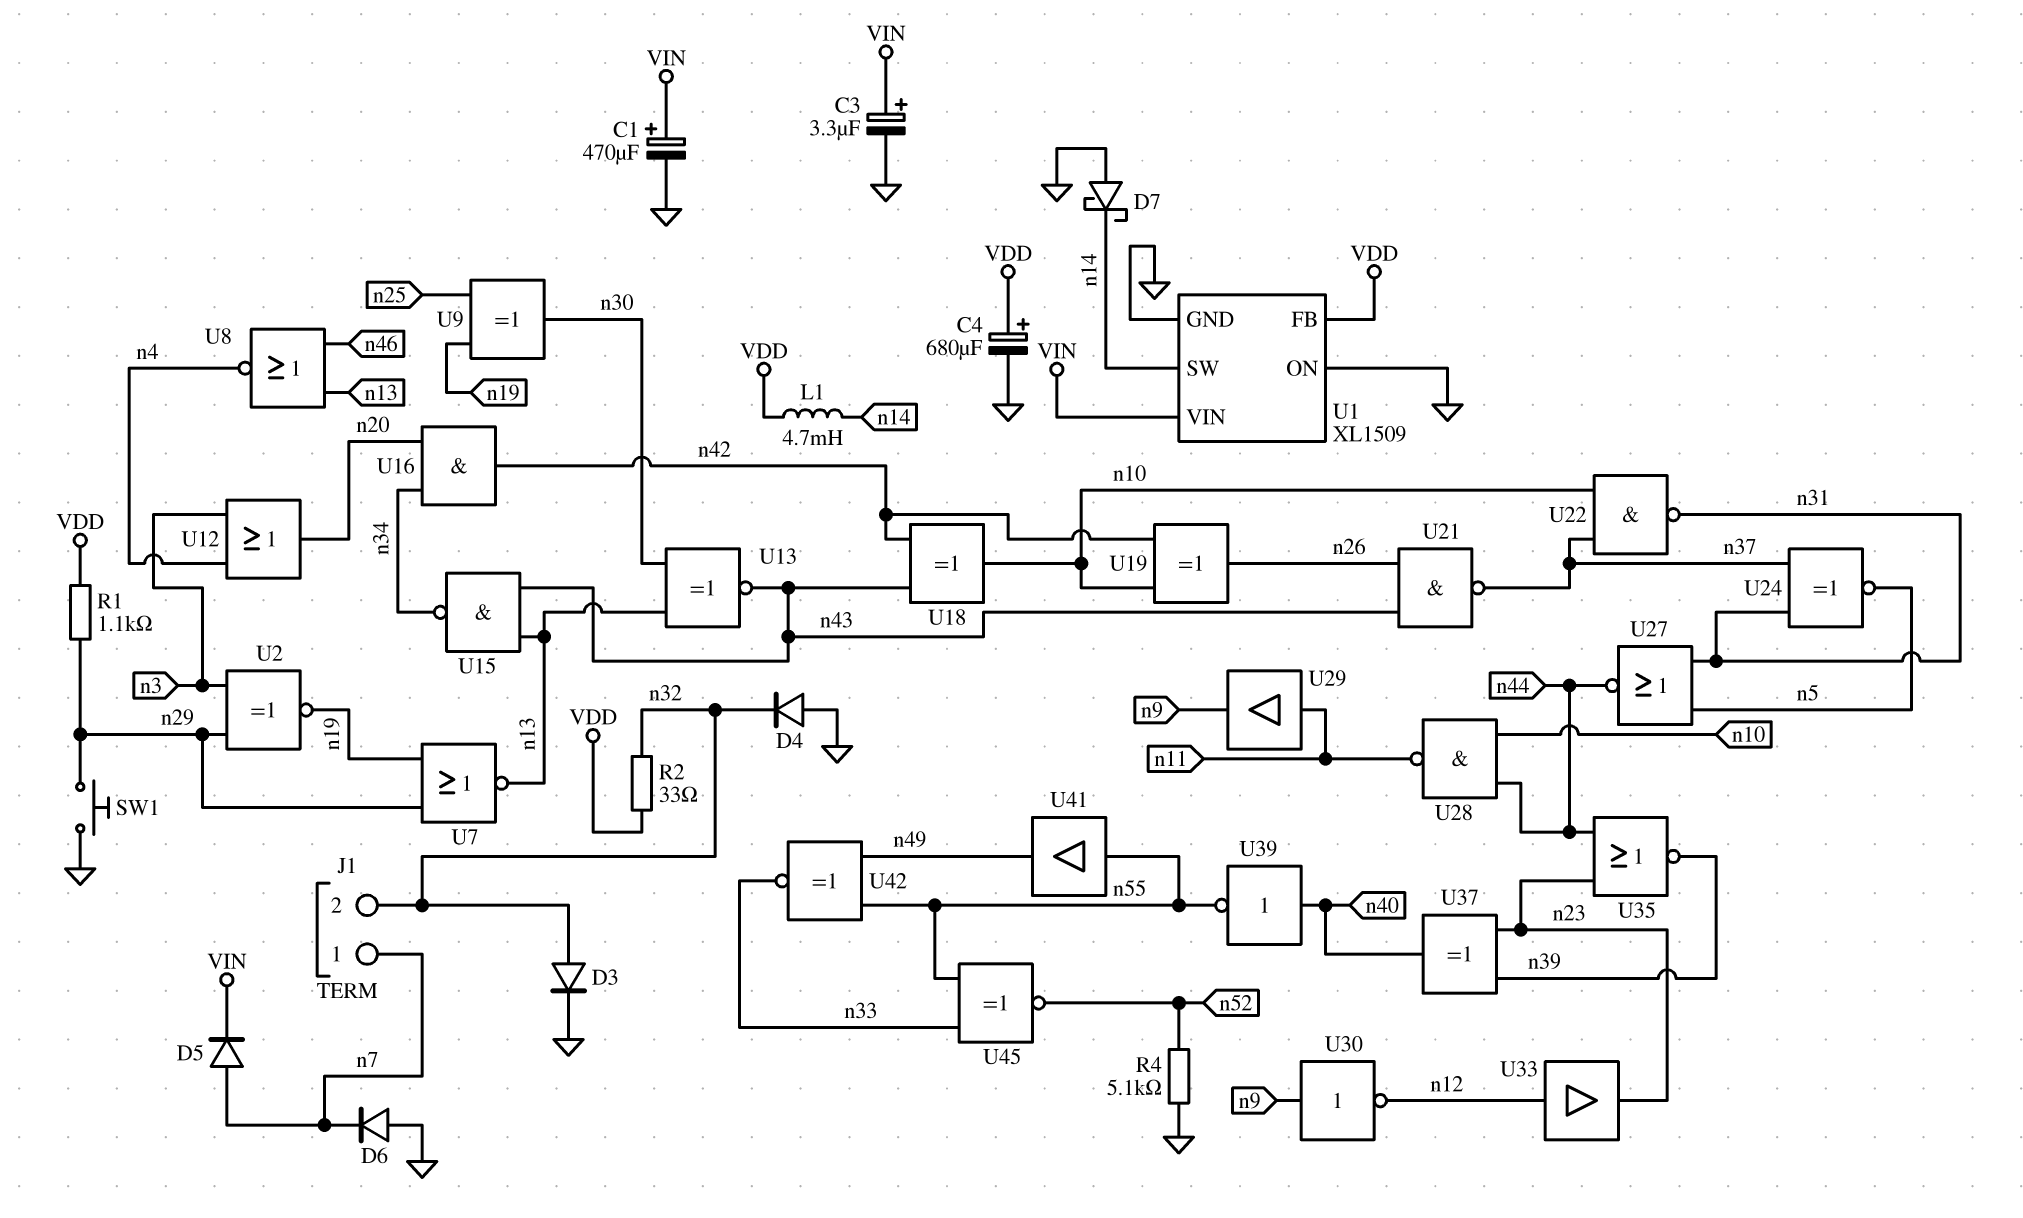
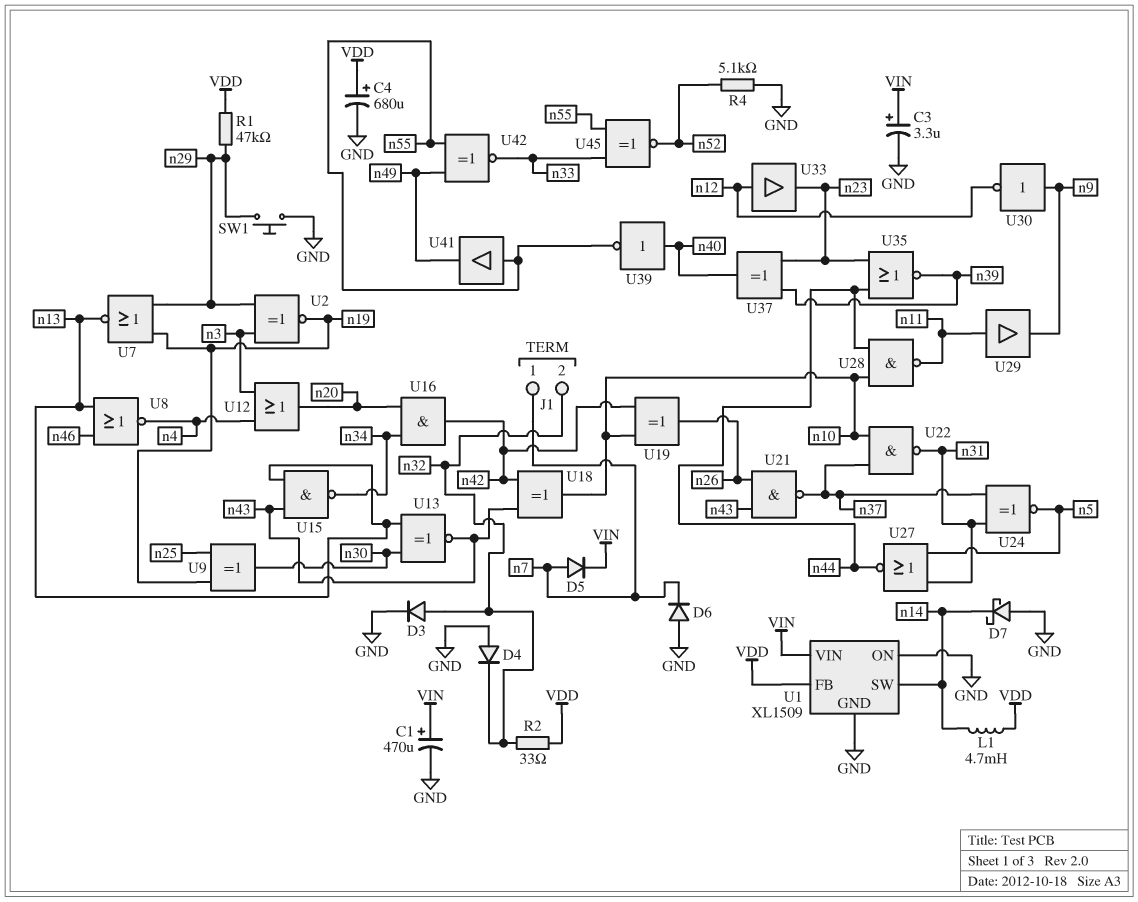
R1: 1.1k (VDD, n29) -> 47k (VDD, n29)

